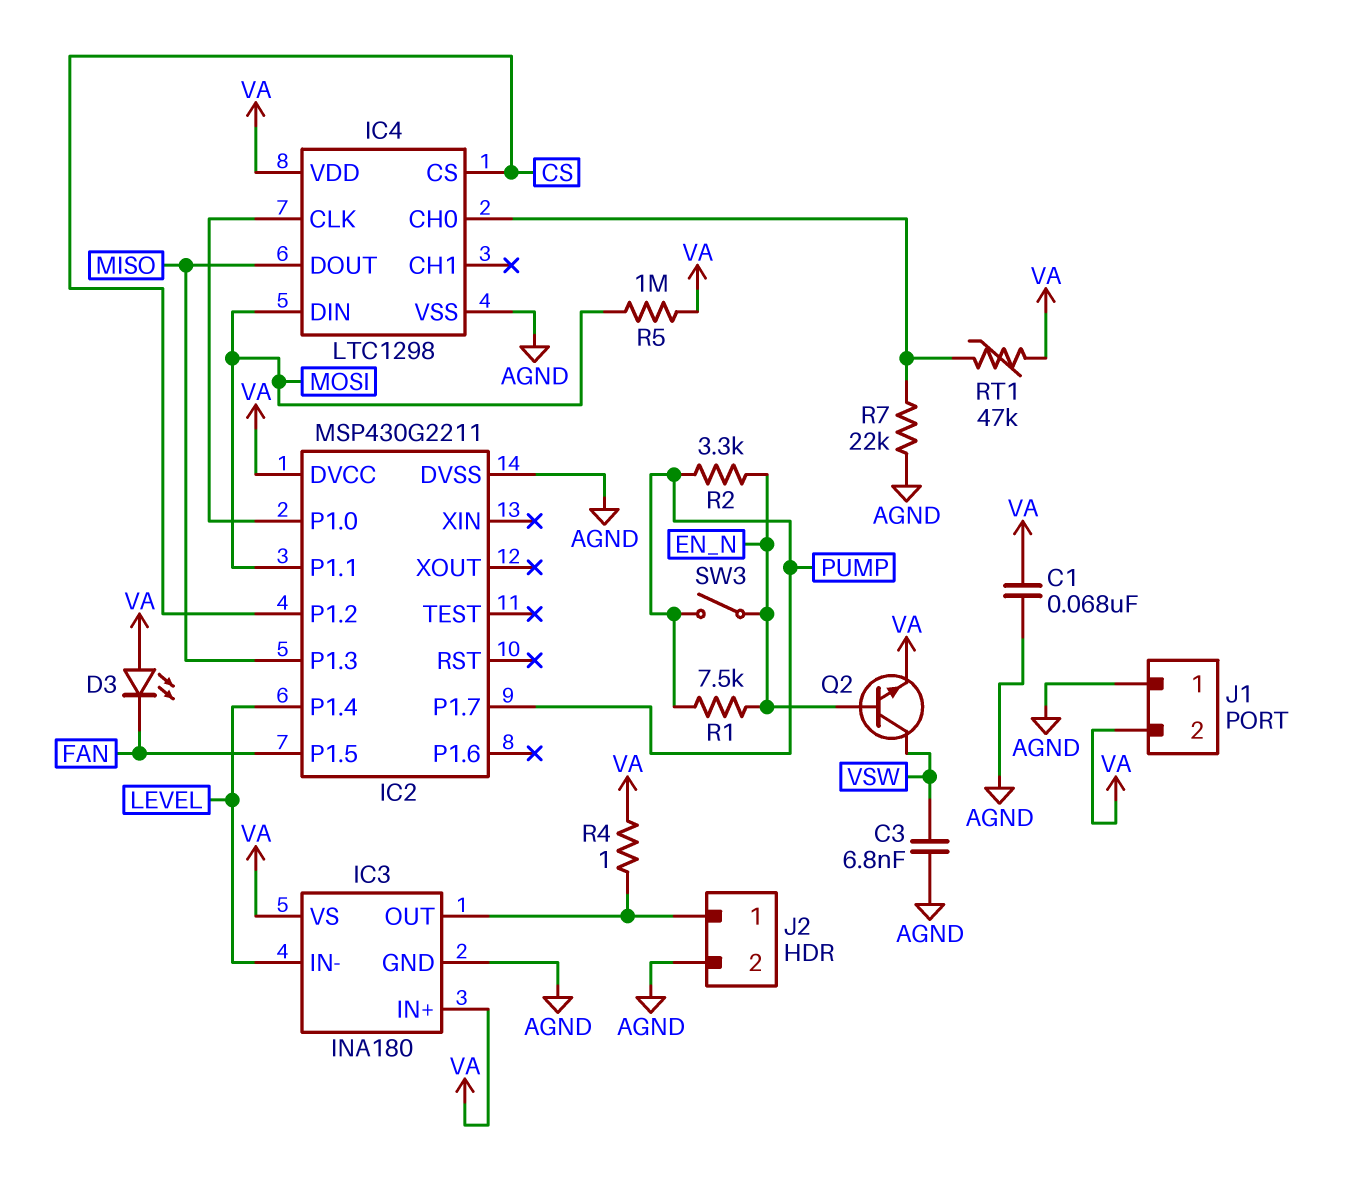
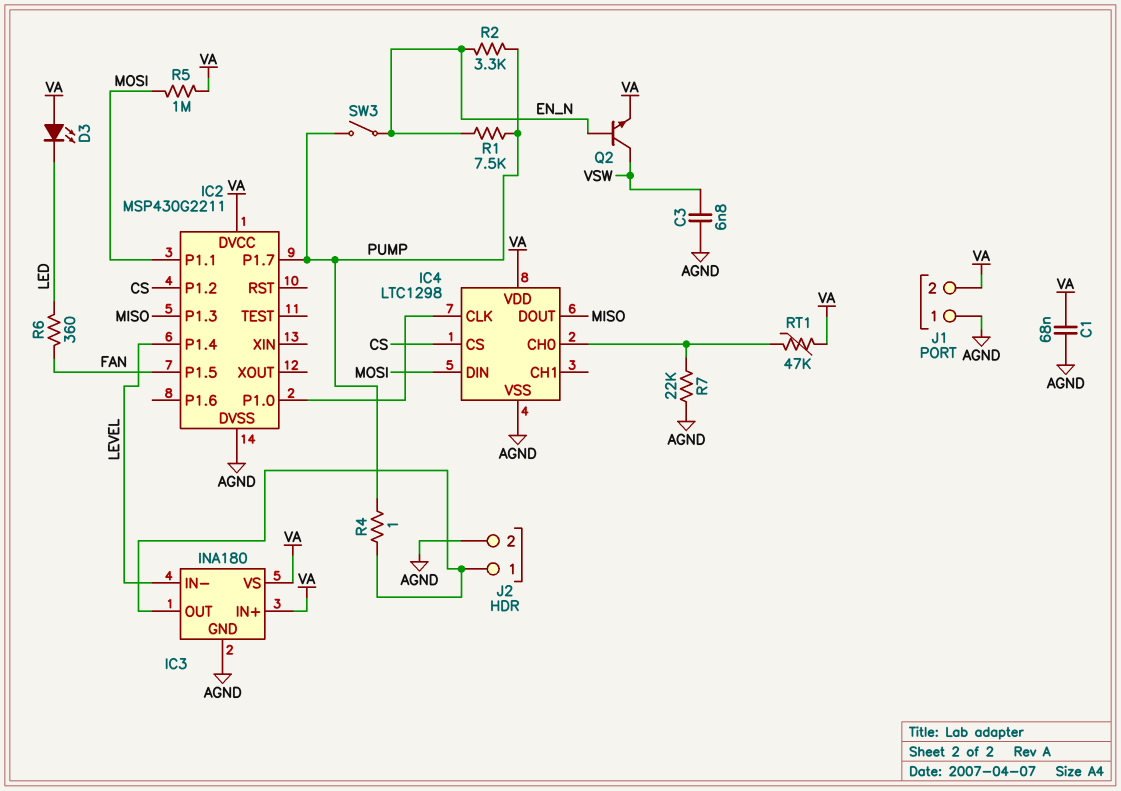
D3: LED (A VA, K FAN) -> LED (A VA, K LED)
R4: 1 (IC3/OUT, VA) -> 1 (IC3/OUT, PUMP)
R6: none -> 360 (FAN, LED)

